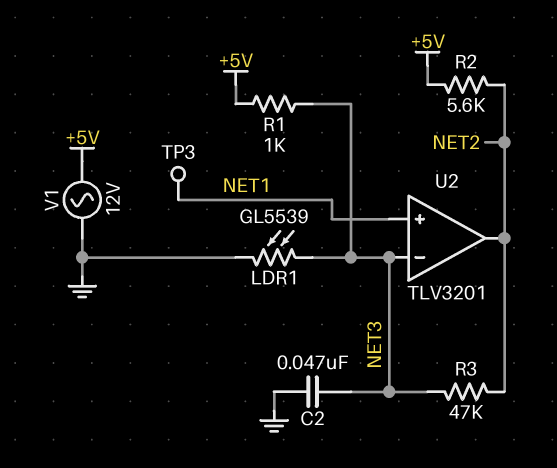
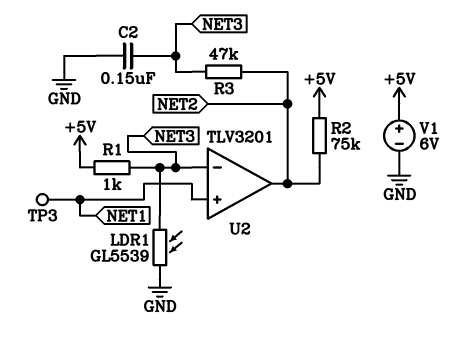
C2: 47nF (GND, NET3) -> 150nF (GND, NET3)
R2: 5.6k (+5V, NET2) -> 75k (+5V, NET2)
V1: AC 12V (+5V, GND) -> 6V (plus +5V, minus GND)

